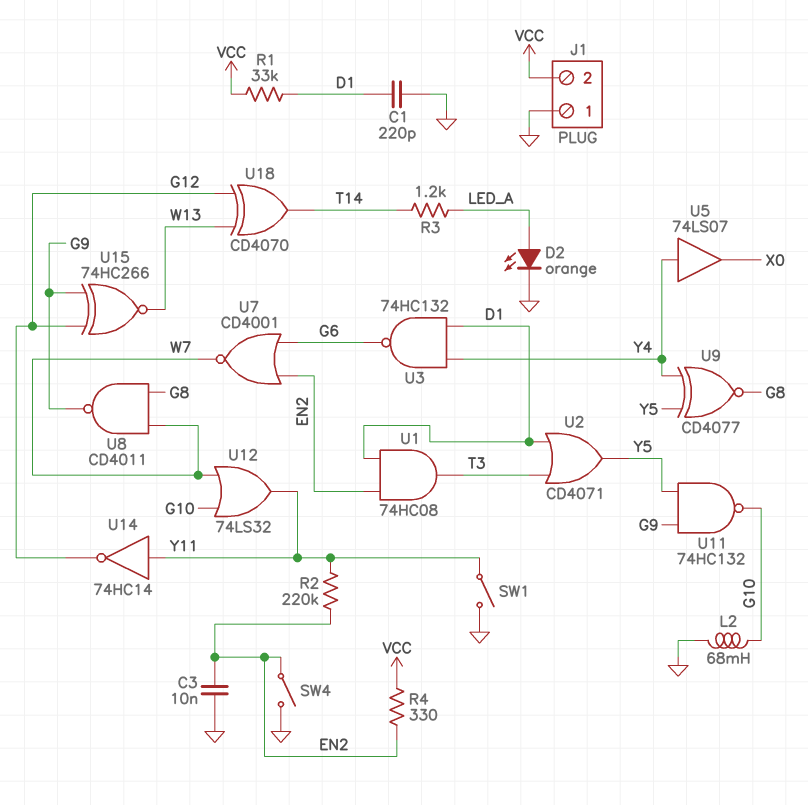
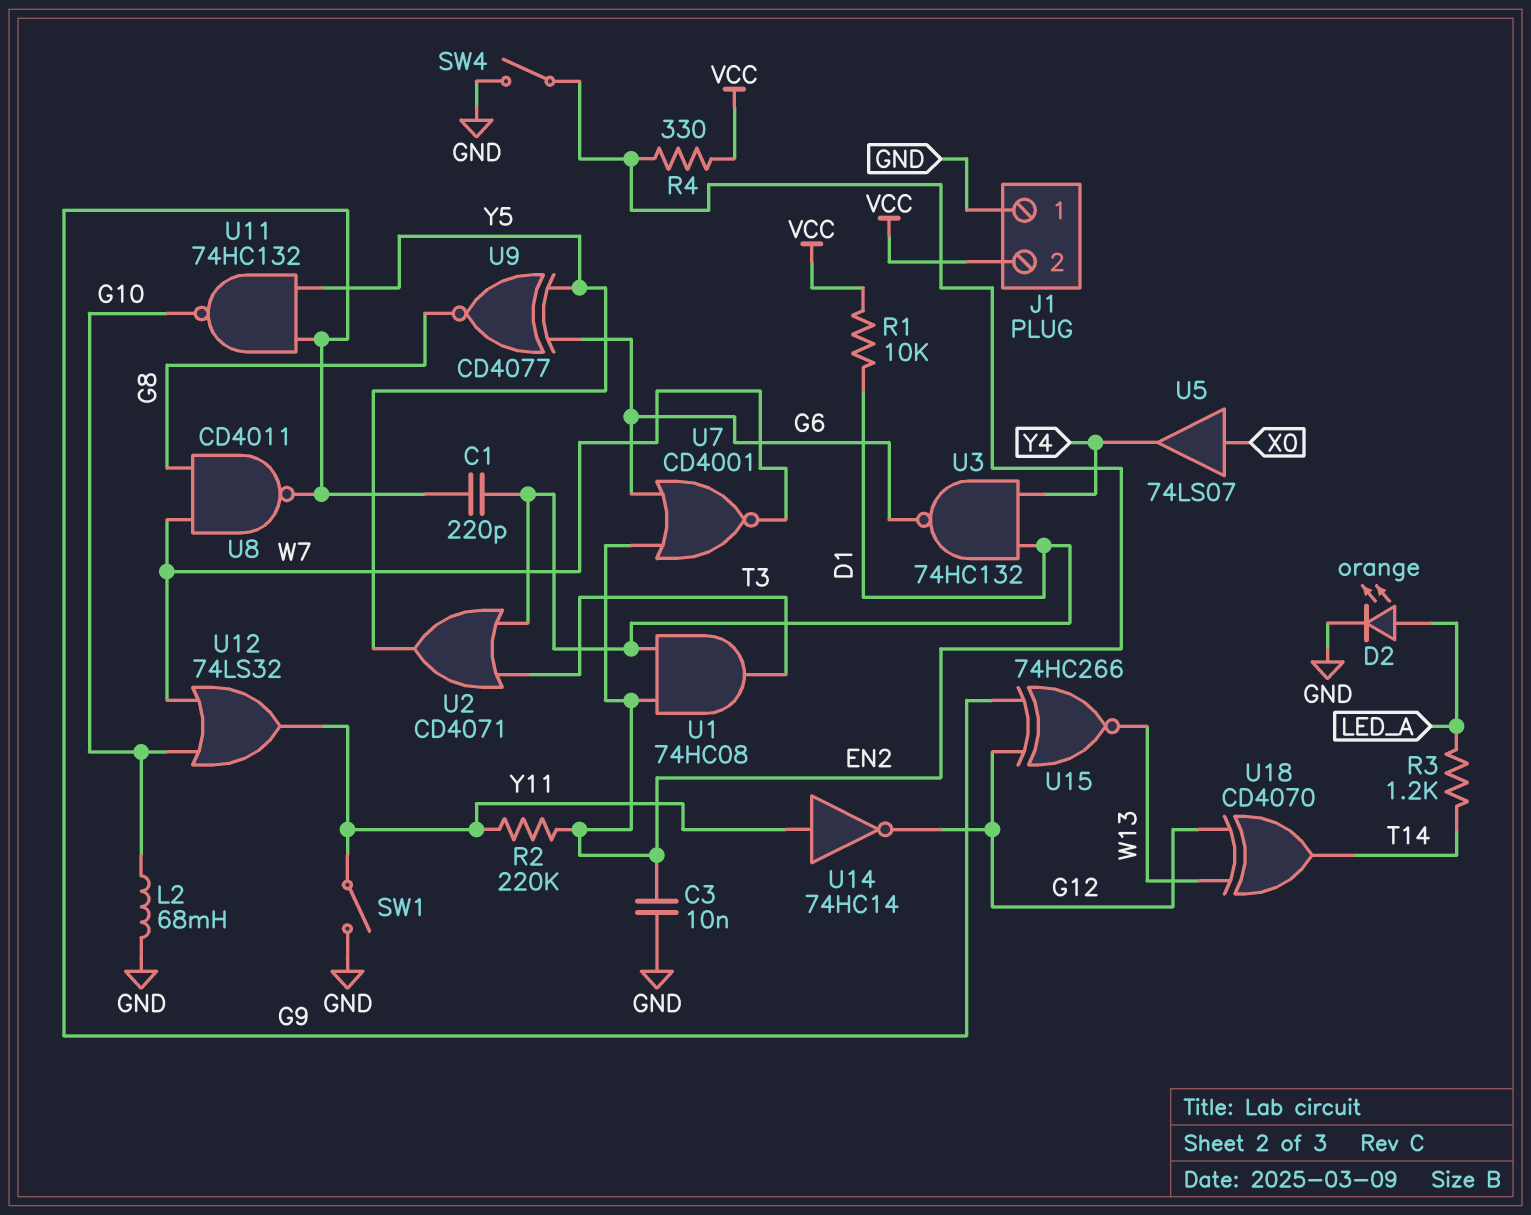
C1: 220pF (D1, GND) -> 220pF (D1, G9)
R1: 33k (D1, VCC) -> 10k (D1, VCC)
U5: buffer 74LS07 (in Y4, out X0) -> buffer 74LS07 (in X0, out Y4)
U9: XNOR CD4077 (in Y4, in Y5, out G8) -> XNOR CD4077 (in G6, in Y5, out G8)

